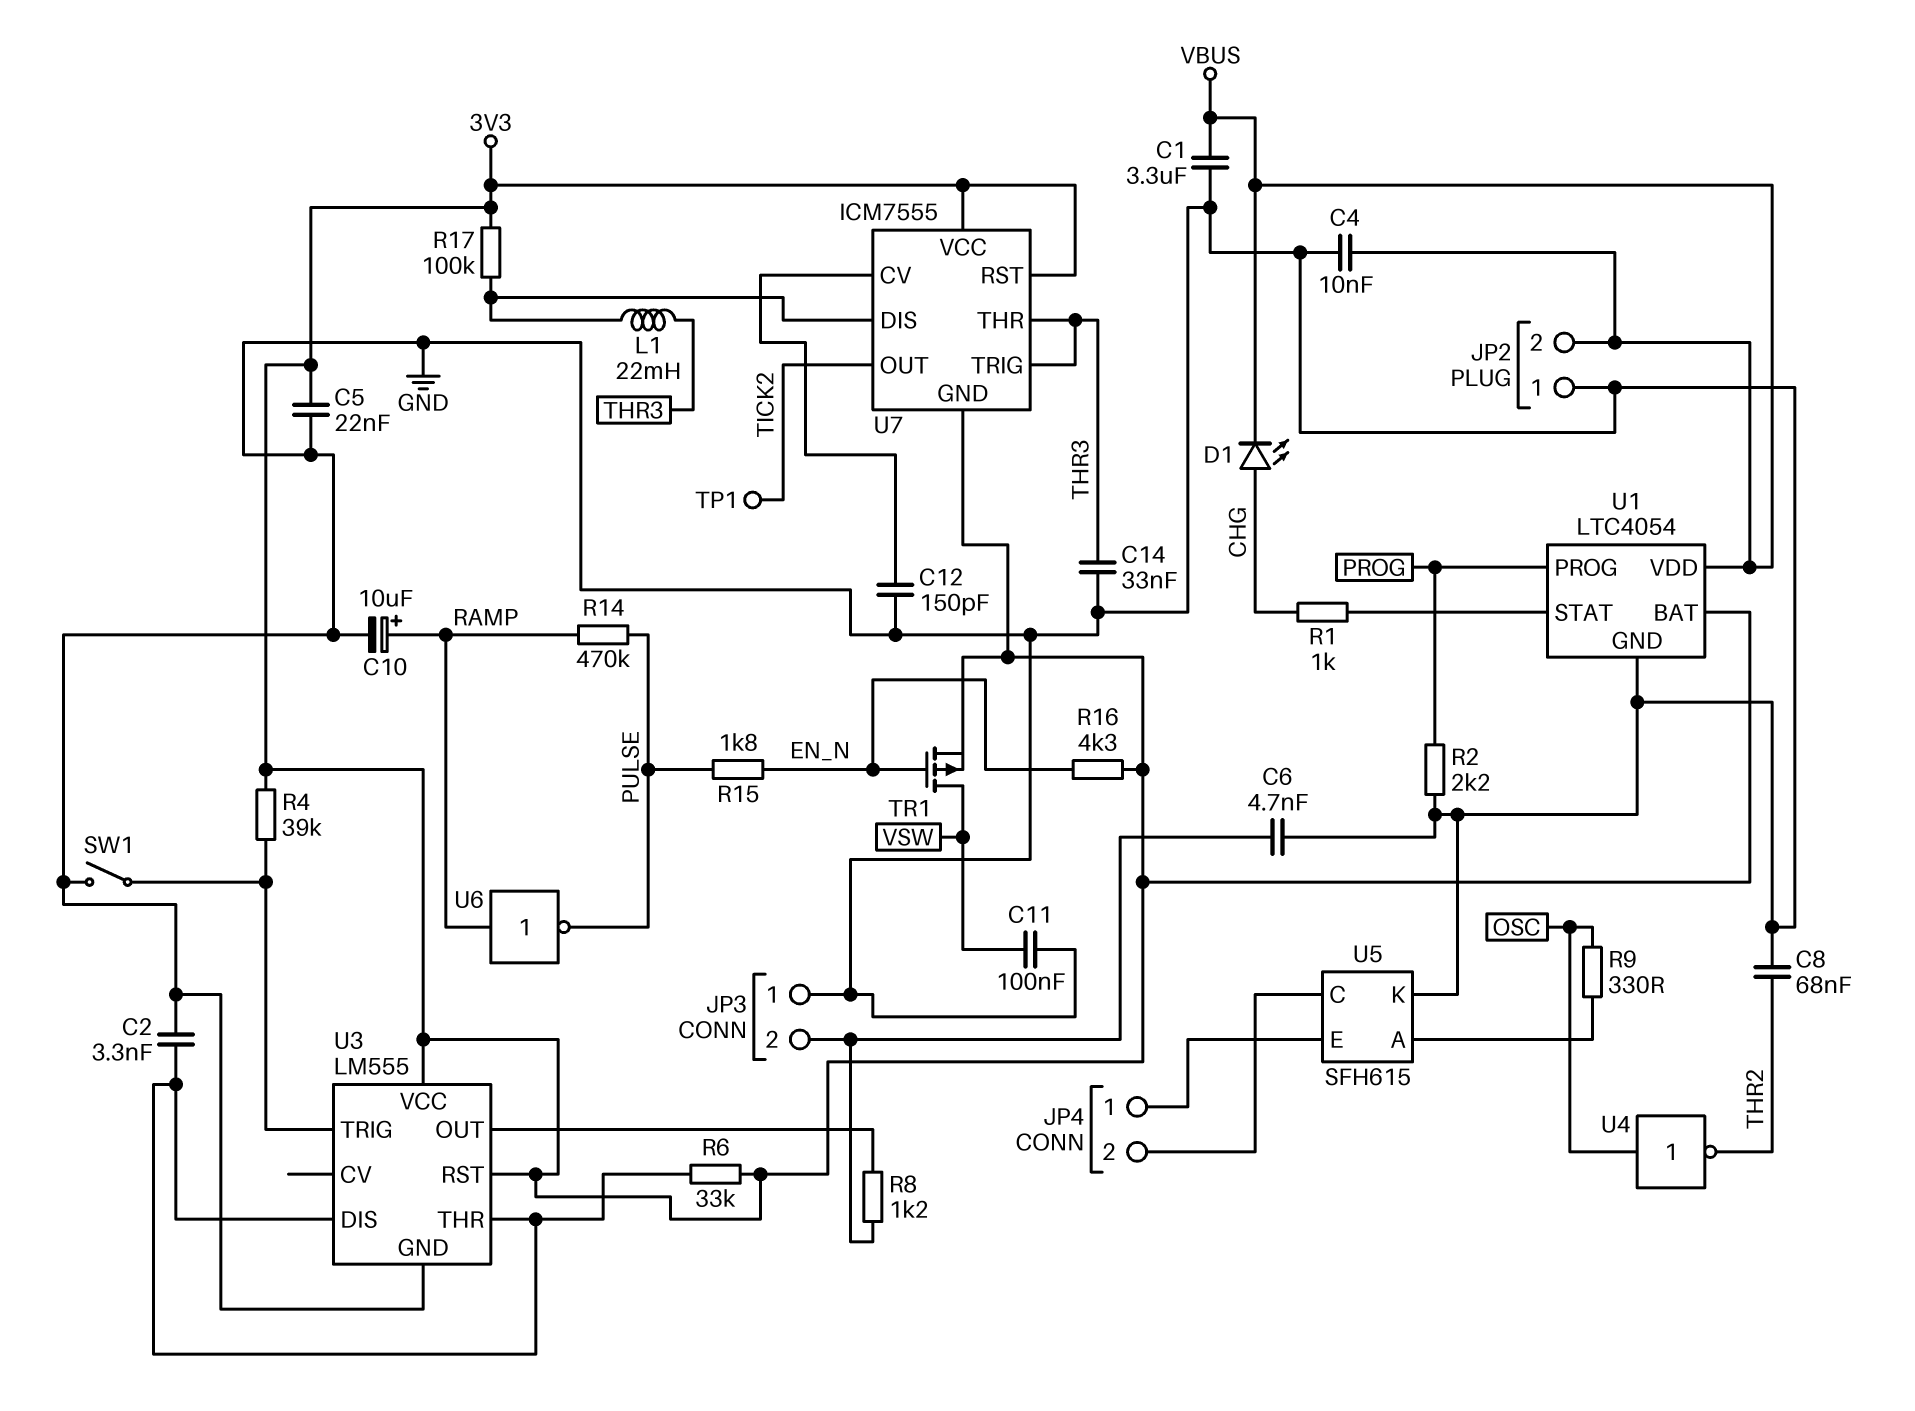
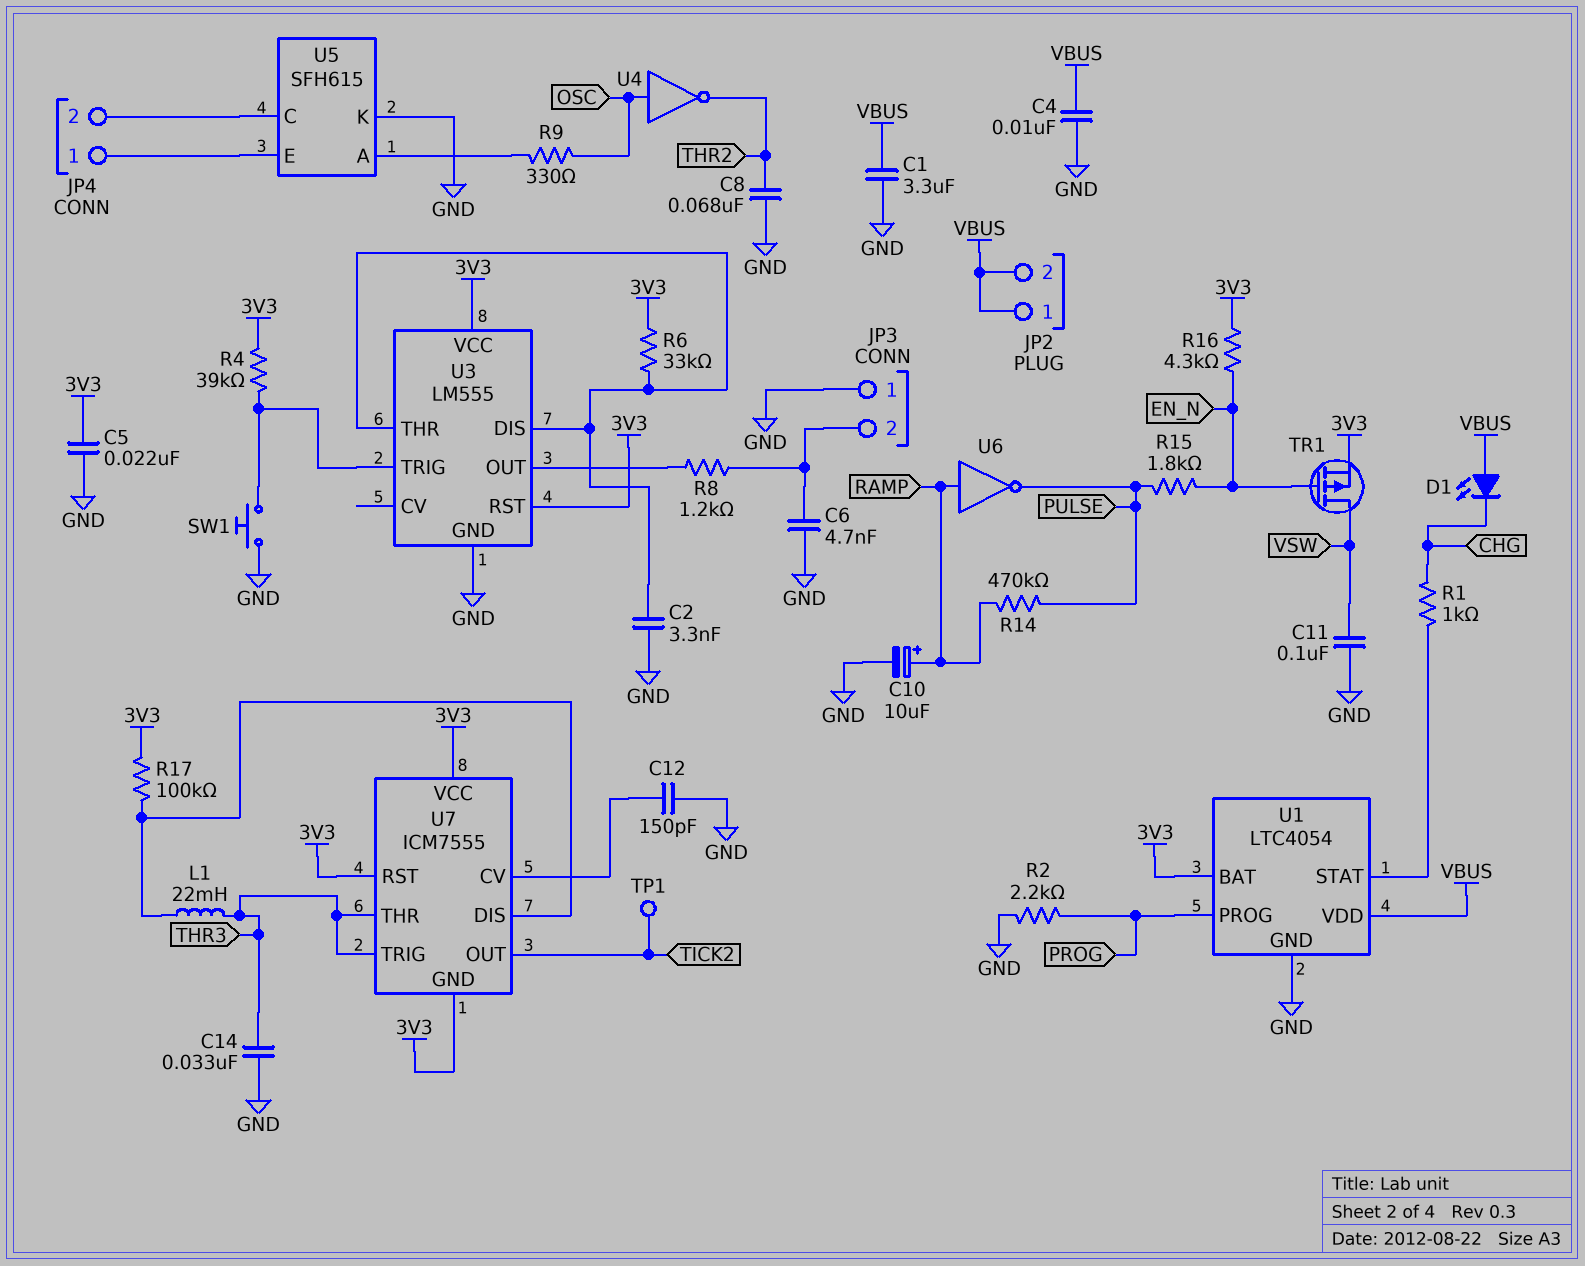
D1: LED (A CHG, K VBUS) -> LED (A VBUS, K CHG)
JP2 pin 1: GND -> VBUS
SW1: switch (GND, U3/TRIG) -> button (GND, U3/TRIG)

